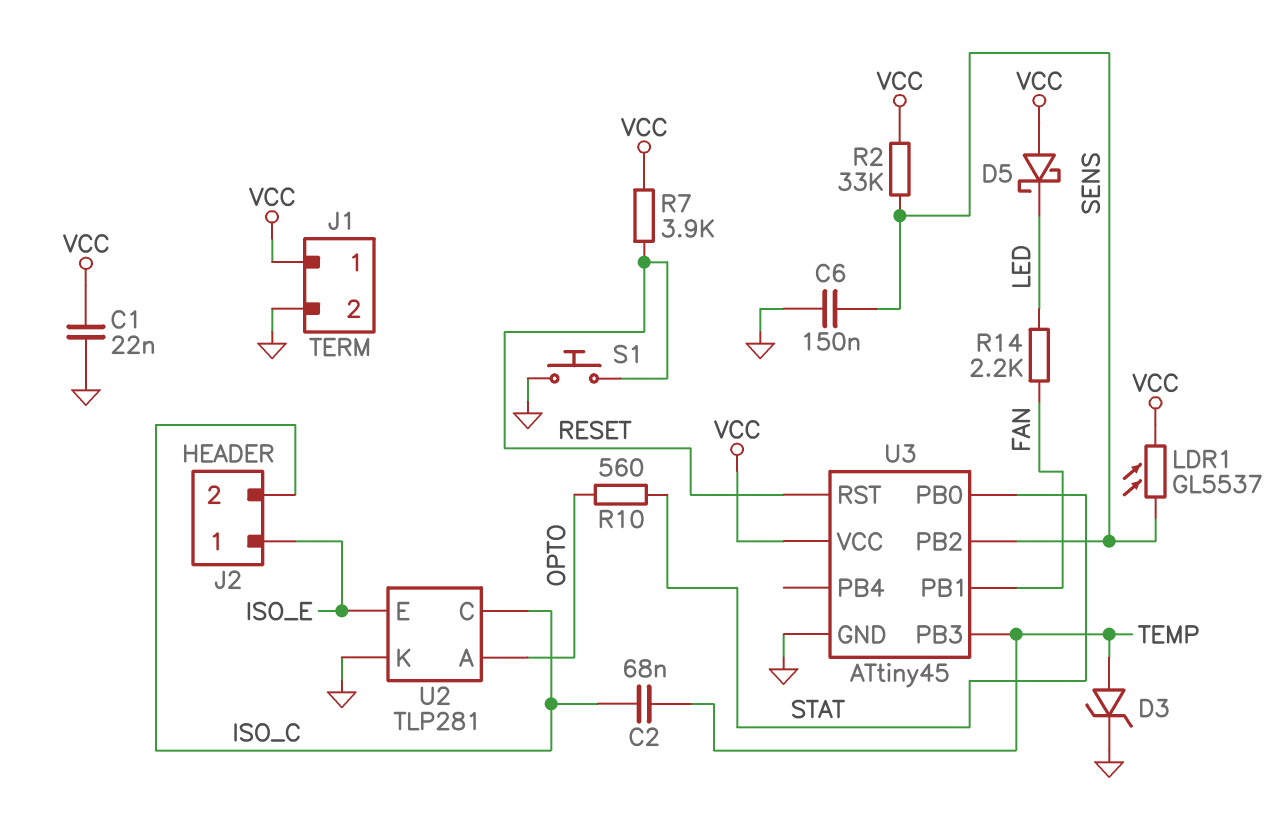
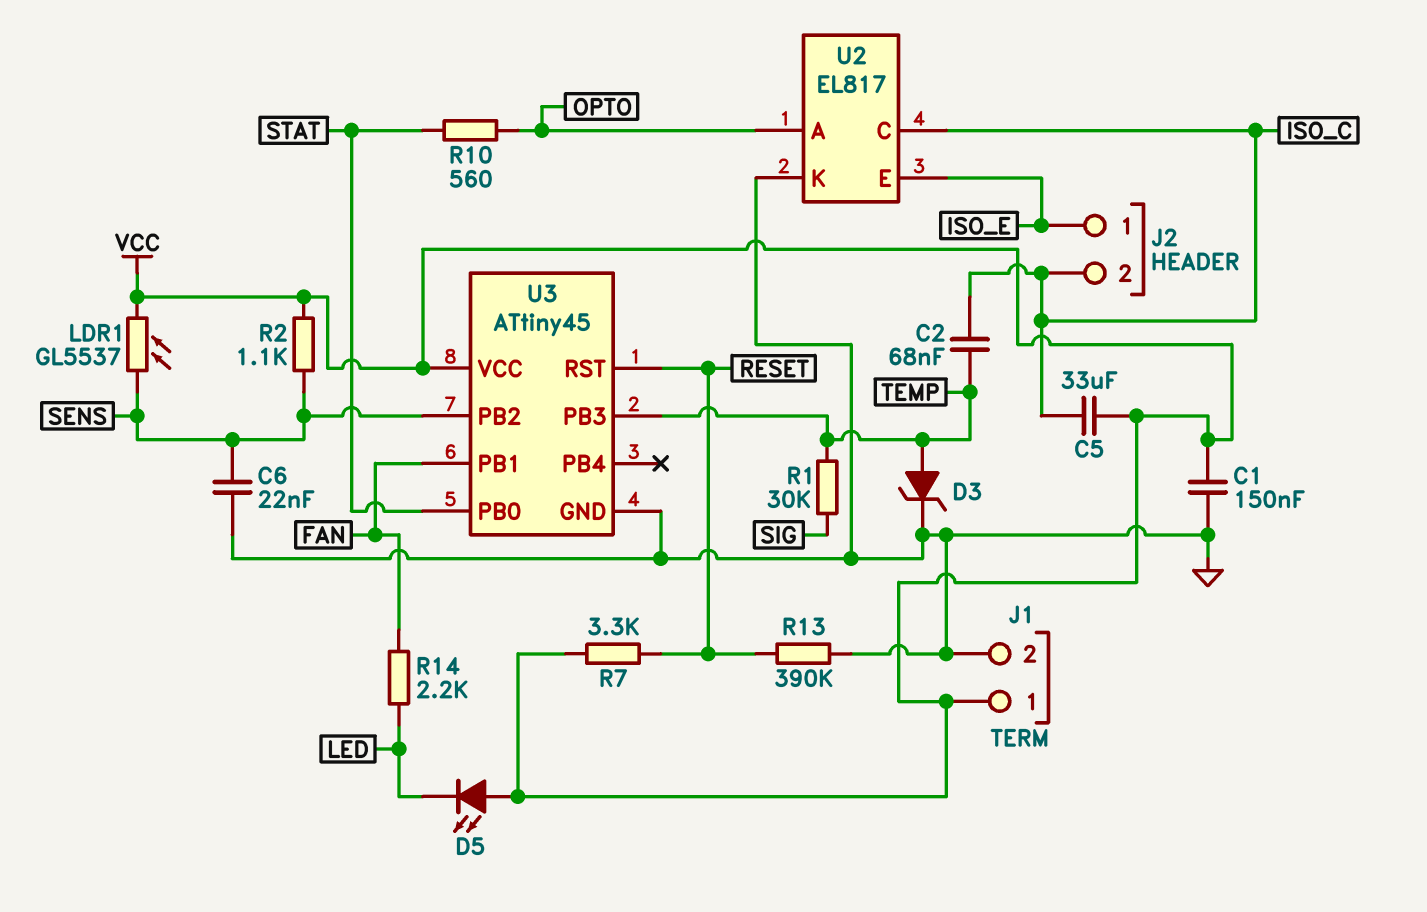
C1: 22nF (GND, VCC) -> 150nF (GND, VCC)
C5: none -> 33uF (ISO_C, VCC)
C6: 150nF (GND, SENS) -> 22nF (GND, SENS)
D5: schottky (A VCC, K LED) -> LED (A VCC, K LED)
R1: none -> 30k (SIG, TEMP)
R2: 33k (SENS, VCC) -> 1.1k (SENS, VCC)
R7: 3.9k (RESET, VCC) -> 3.3k (RESET, VCC)
R13: none -> 390k (GND, RESET)
S1: button (GND, RESET) -> none
U2: TLP281 -> EL817

